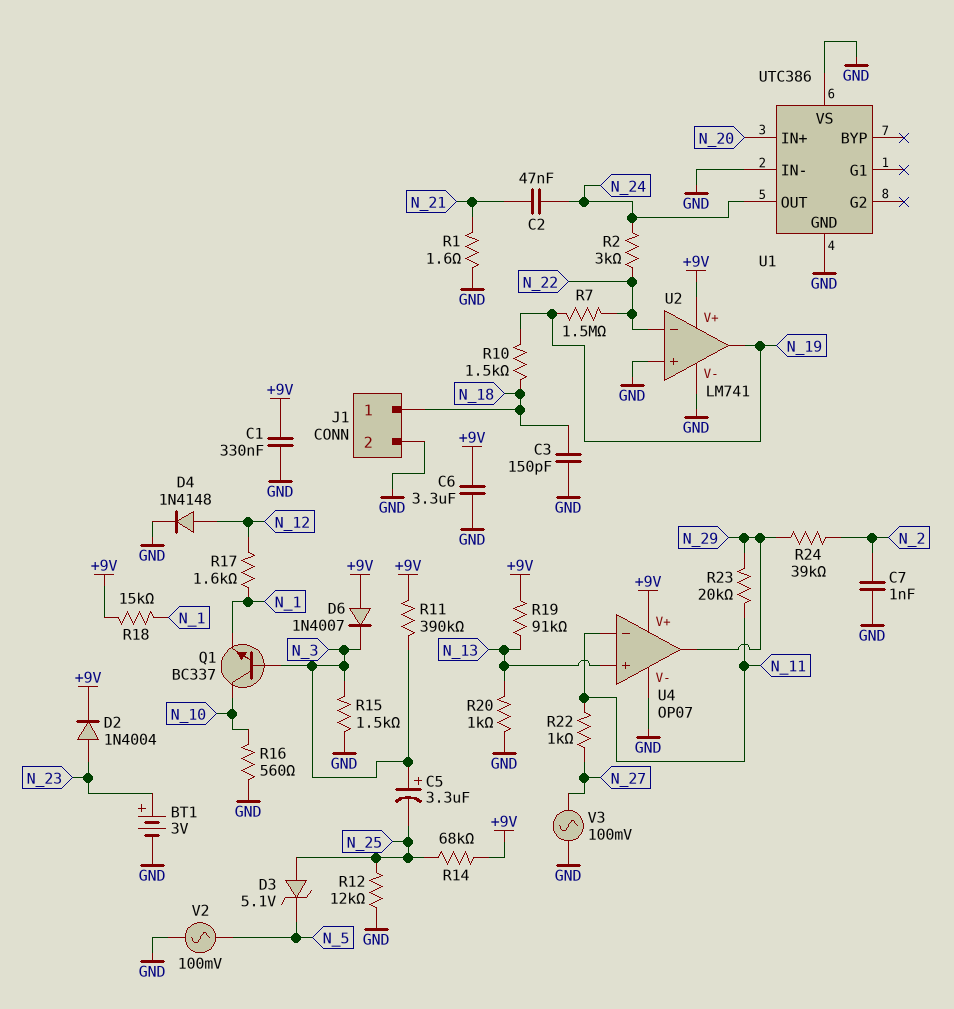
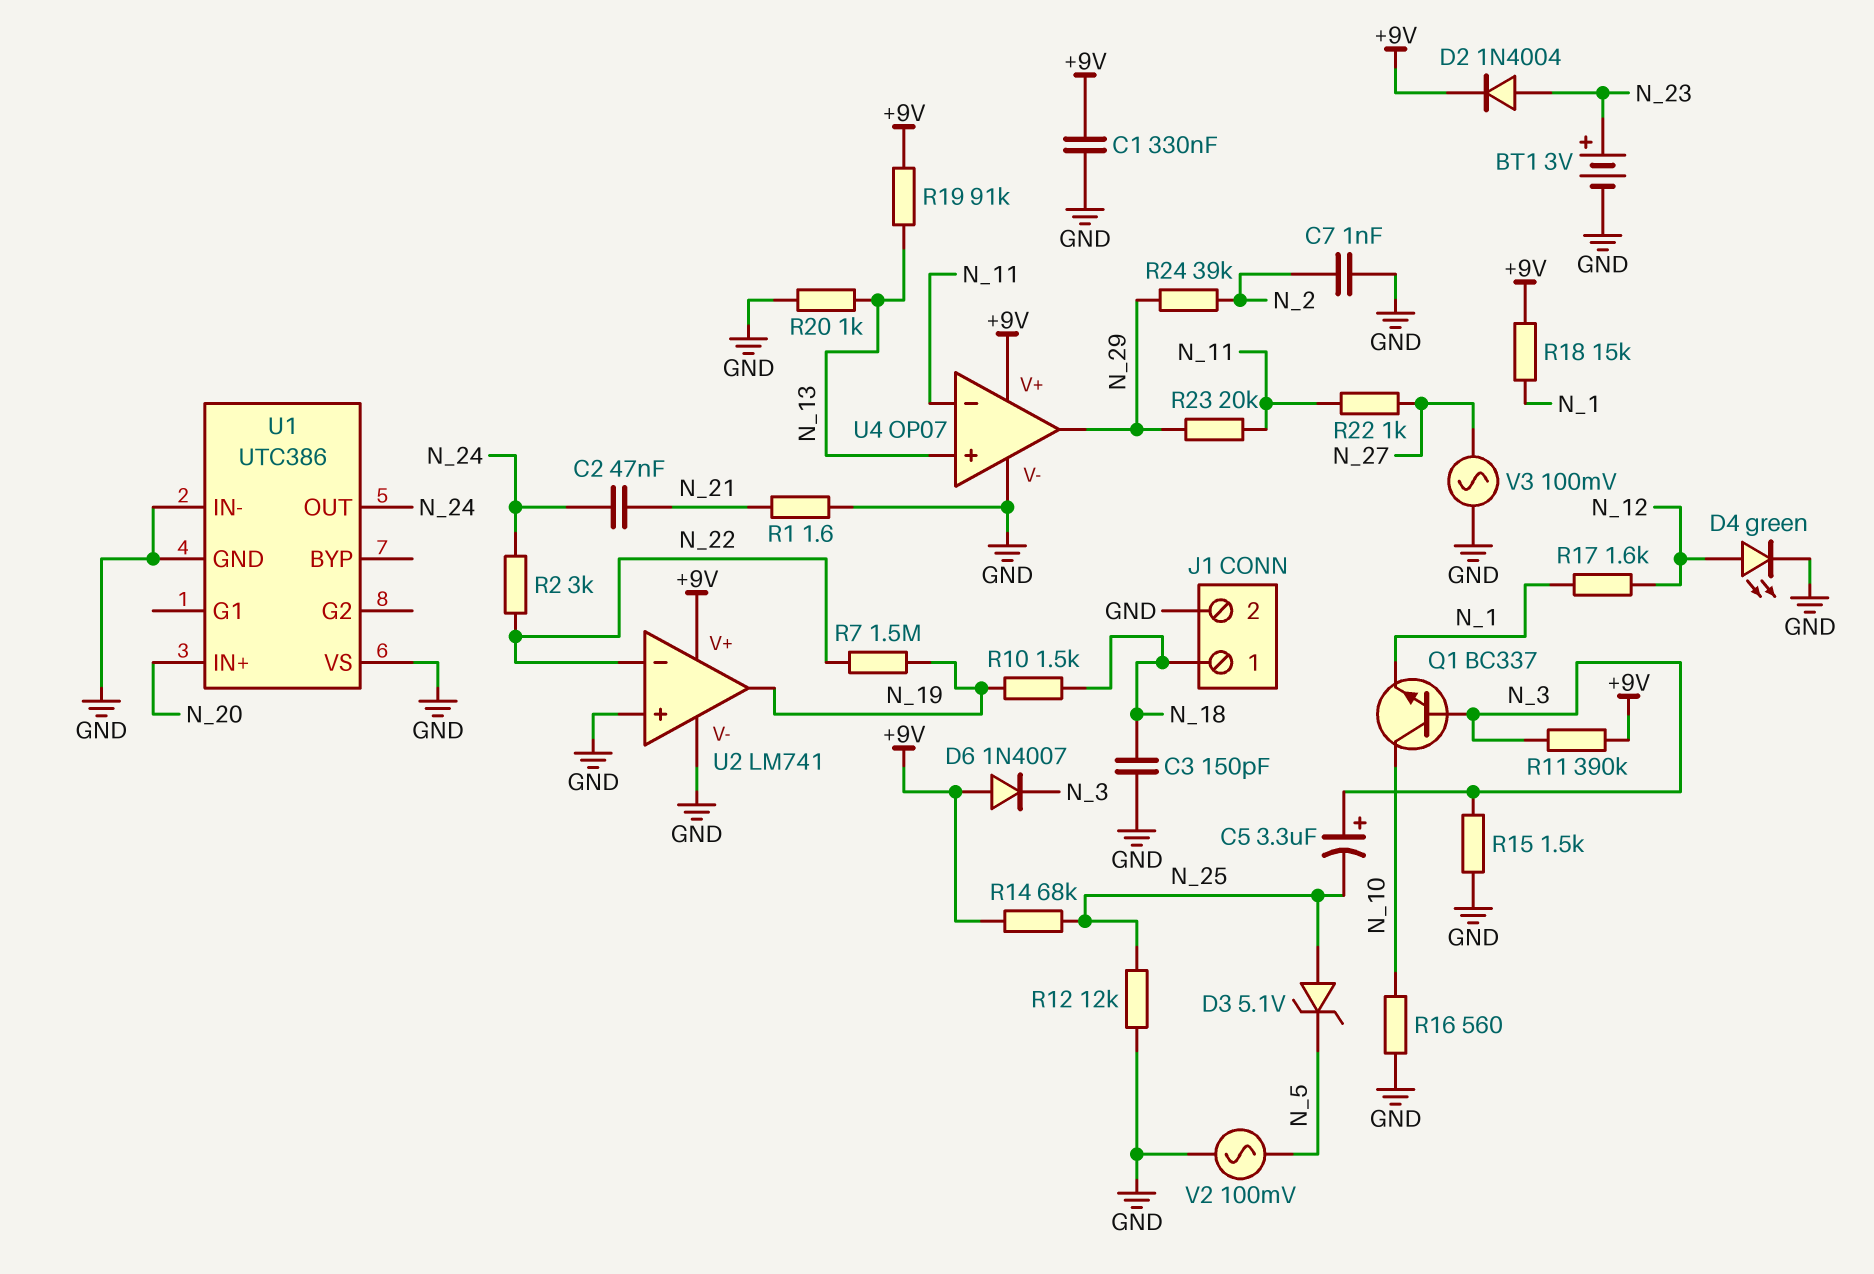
C6: 3.3uF (+9V, GND) -> none
D4: diode 1N4148 (A N_12, K GND) -> LED green (A N_12, K GND)

